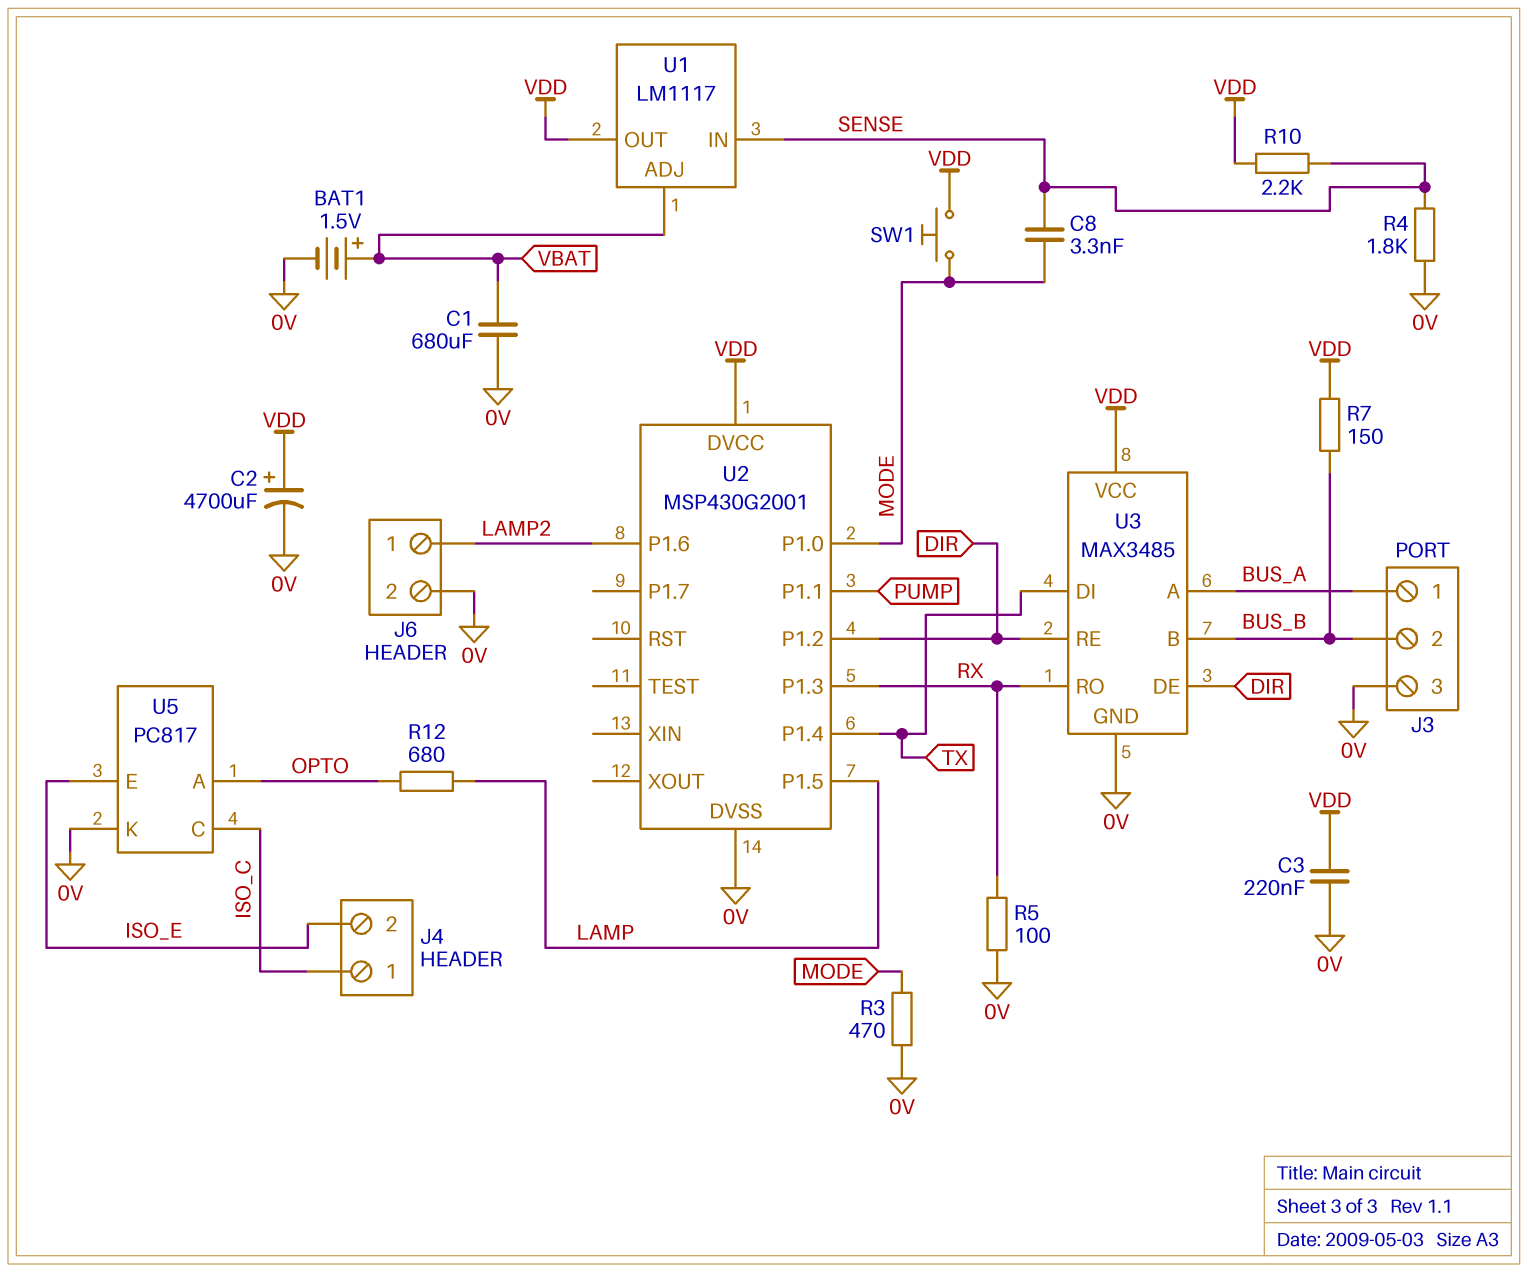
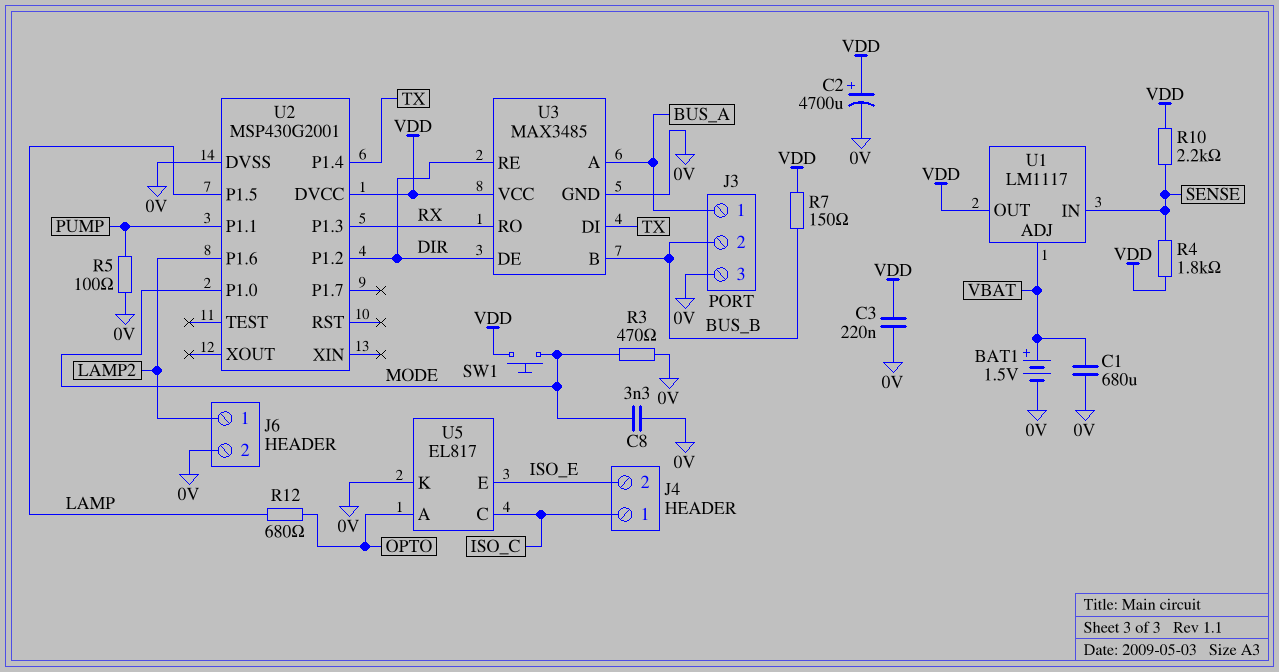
C8: 3.3nF (MODE, SENSE) -> 3.3nF (0V, MODE)
R4: 1.8k (0V, SENSE) -> 1.8k (SENSE, VDD)
R5: 100 (0V, RX) -> 100 (0V, PUMP)
U5: PC817 -> EL817

